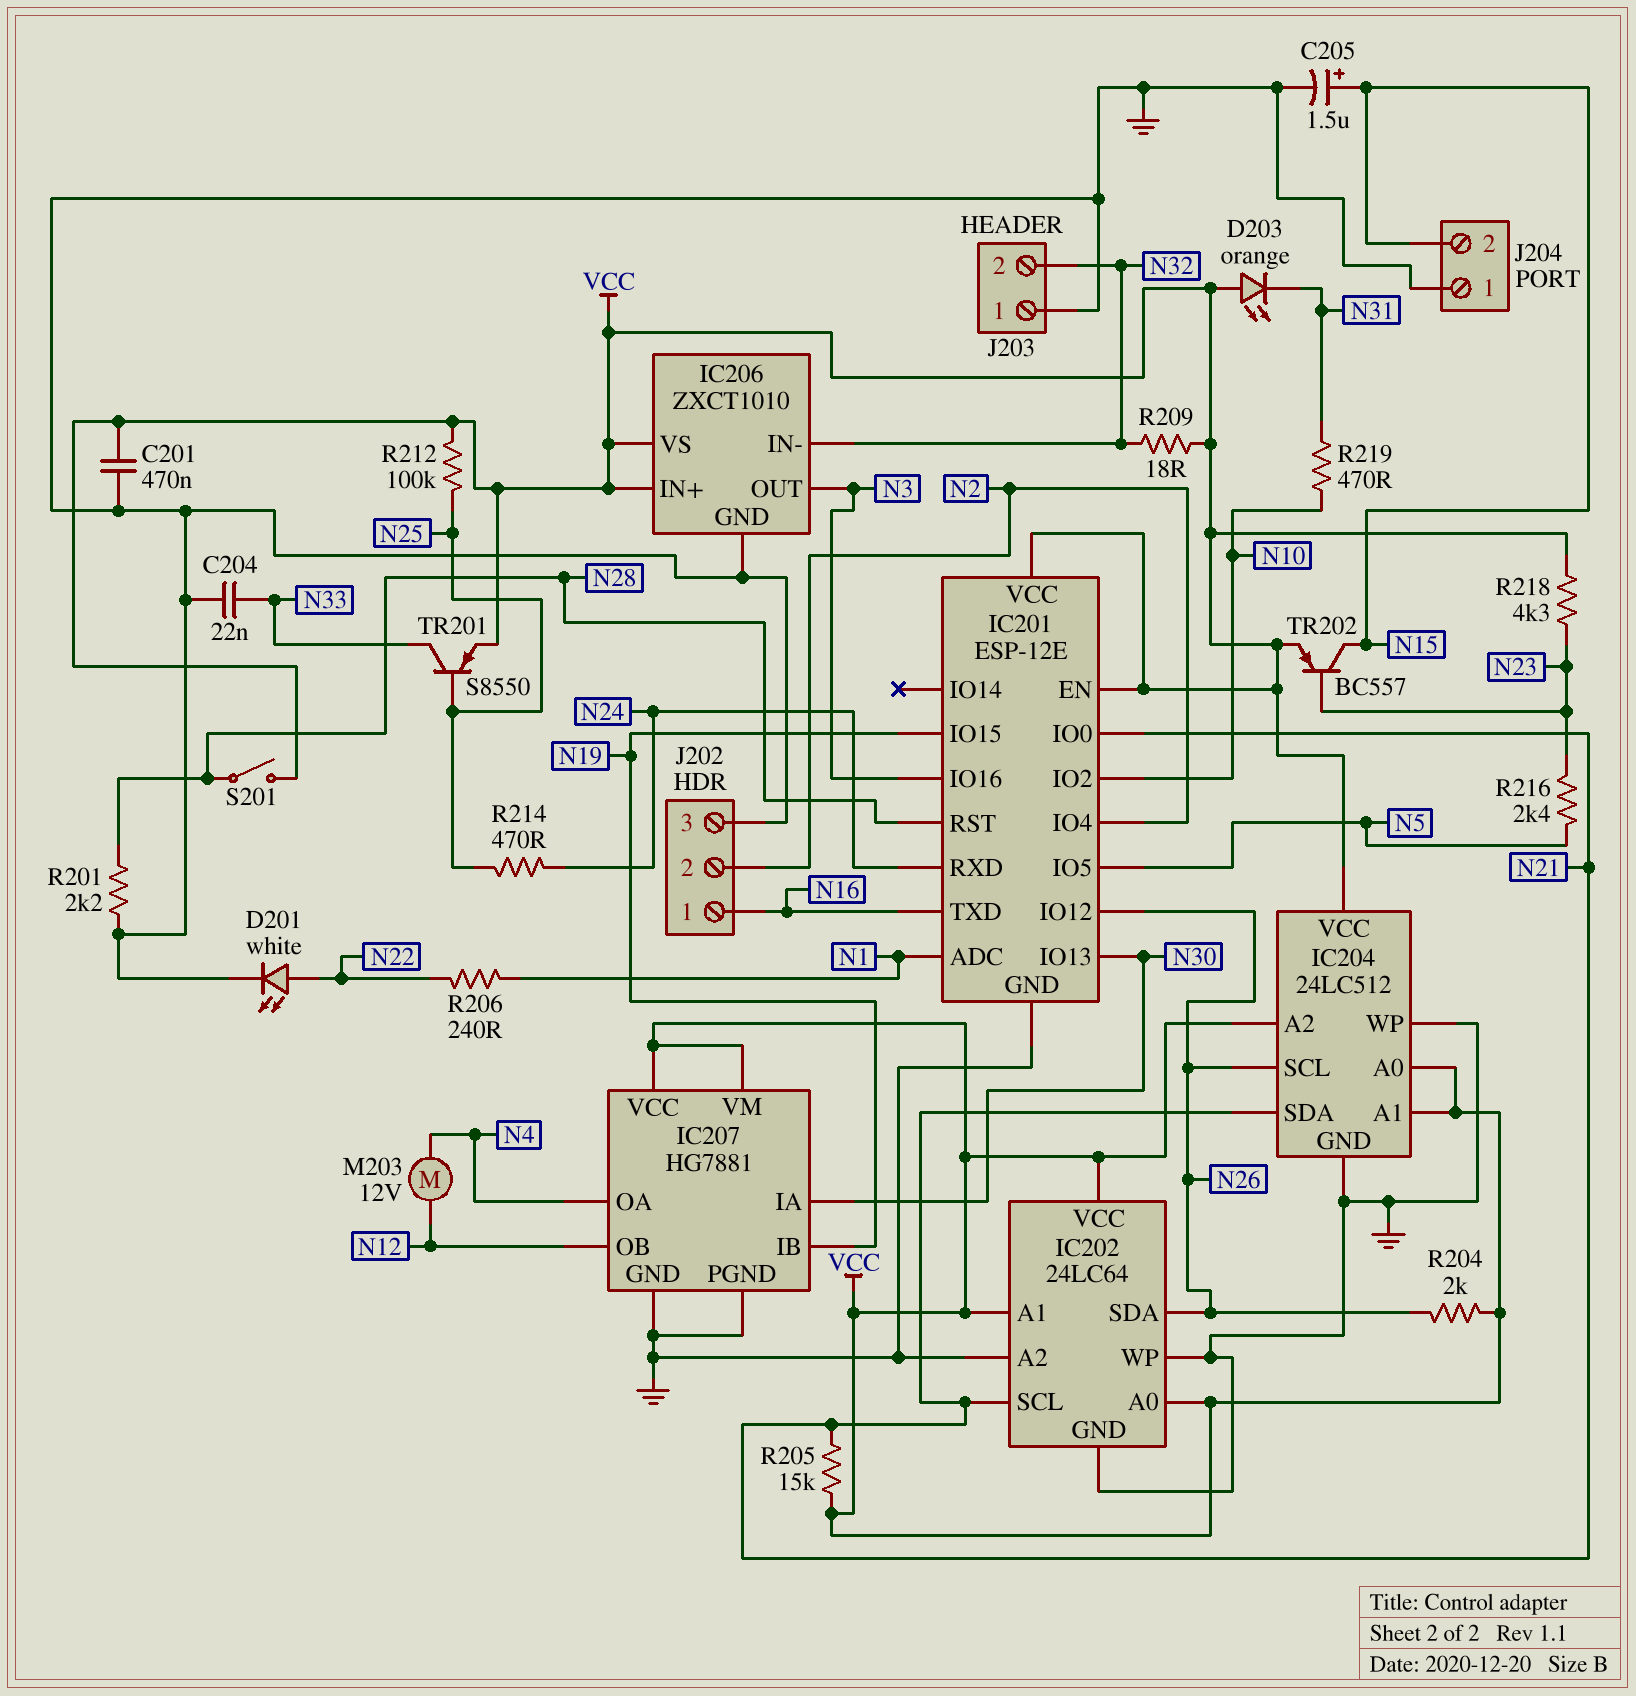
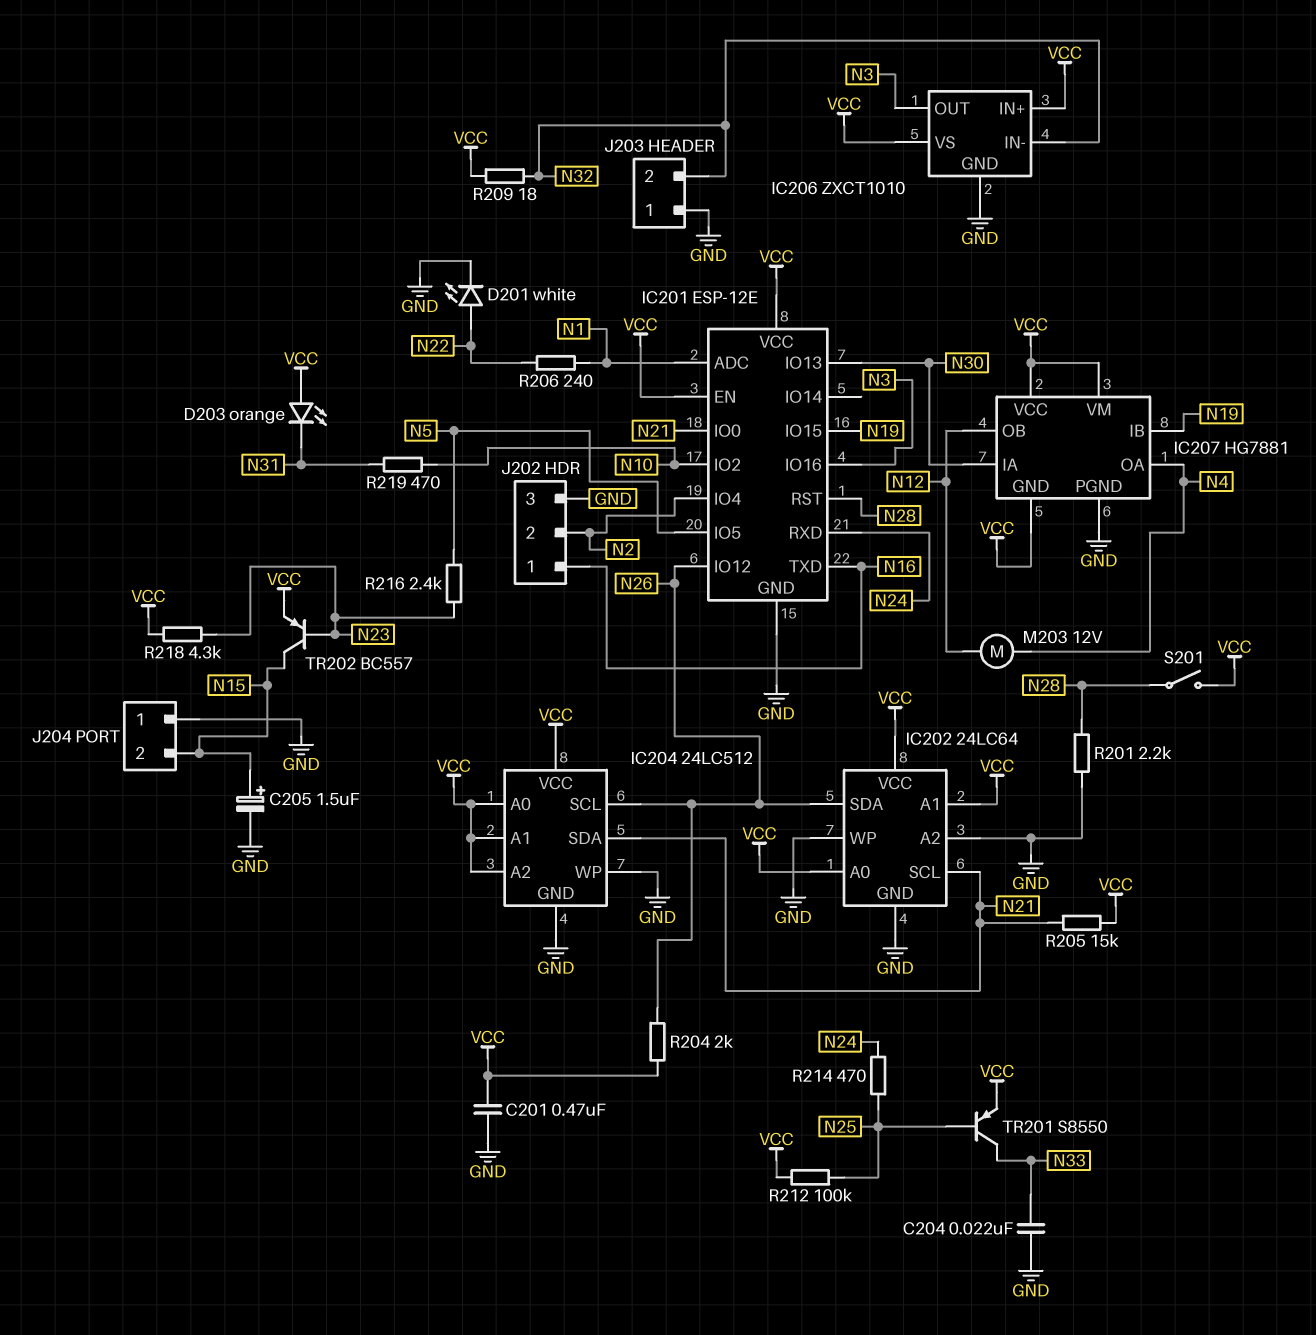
IC207 pin GND: GND -> VCC

